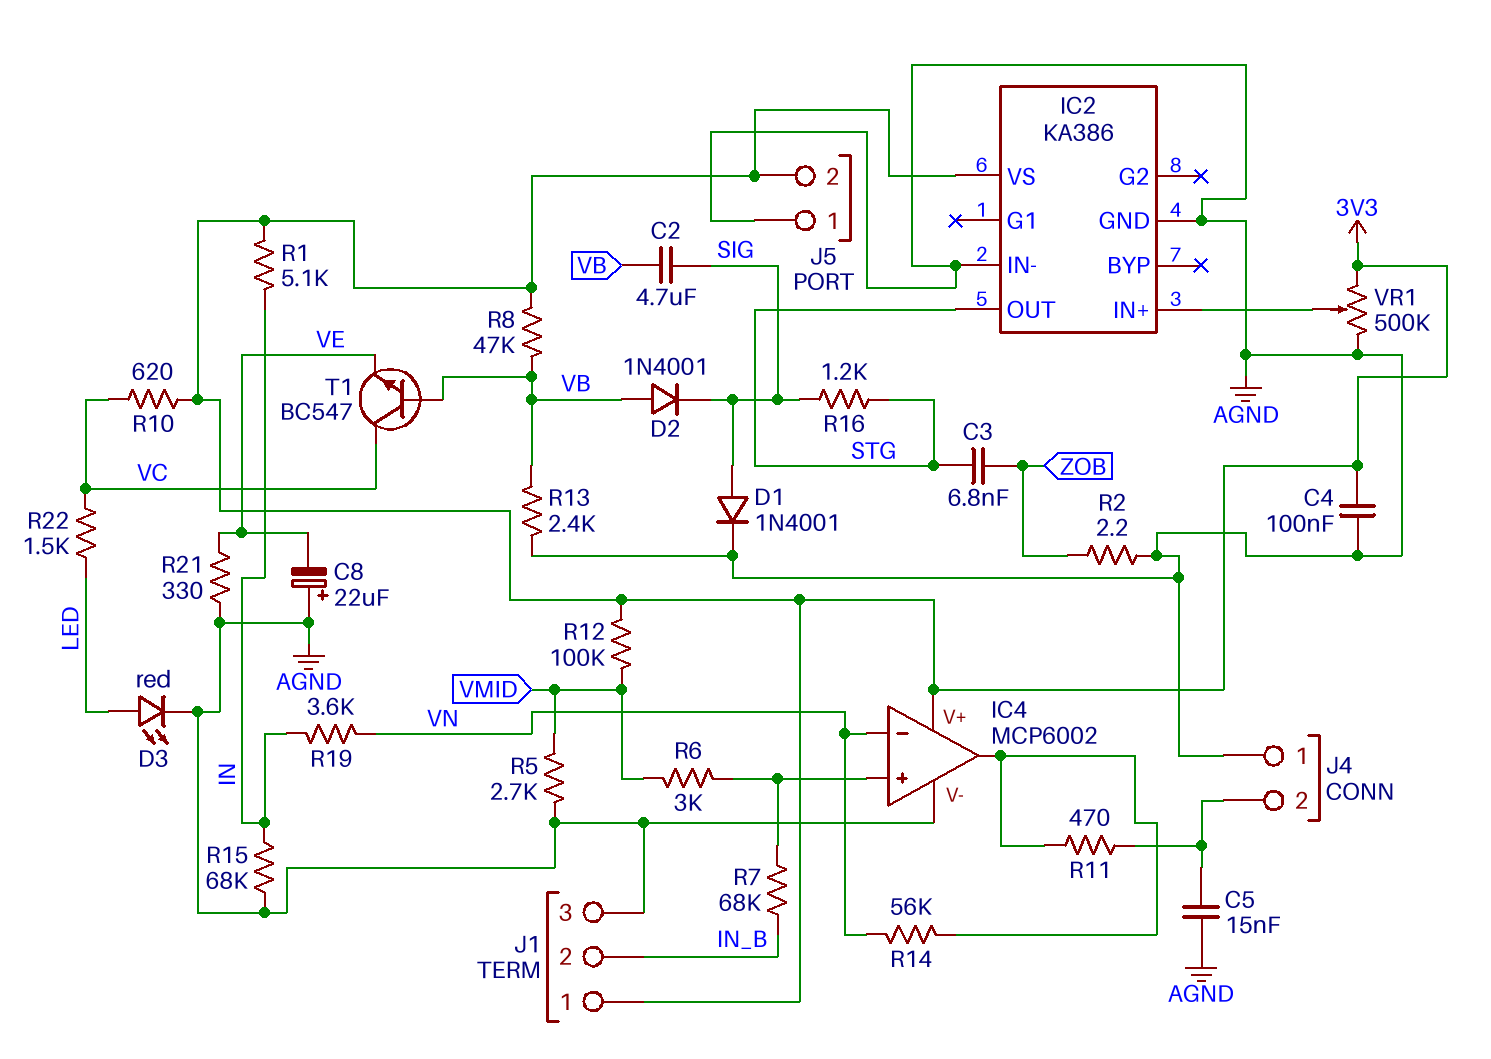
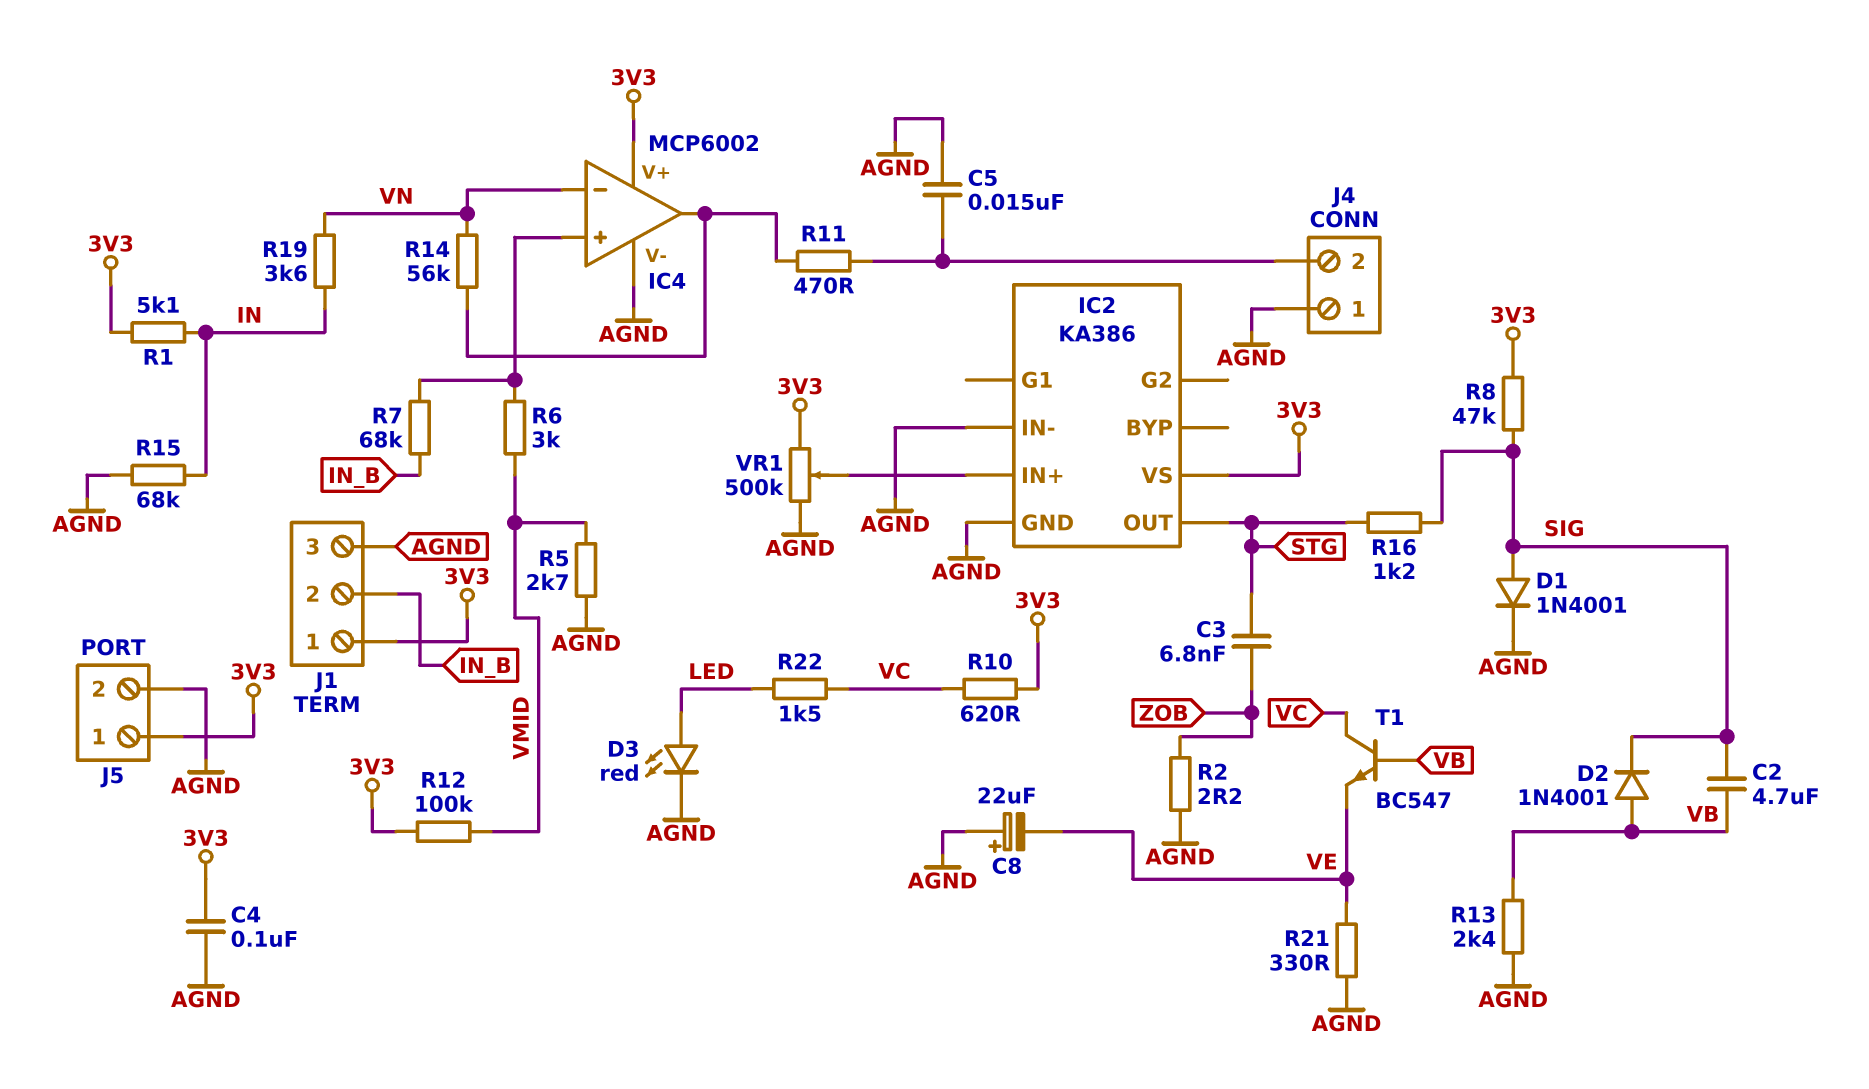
J5 pin 1: AGND -> 3V3
J5 pin 2: 3V3 -> AGND
R8: 47k (3V3, VB) -> 47k (3V3, SIG)

